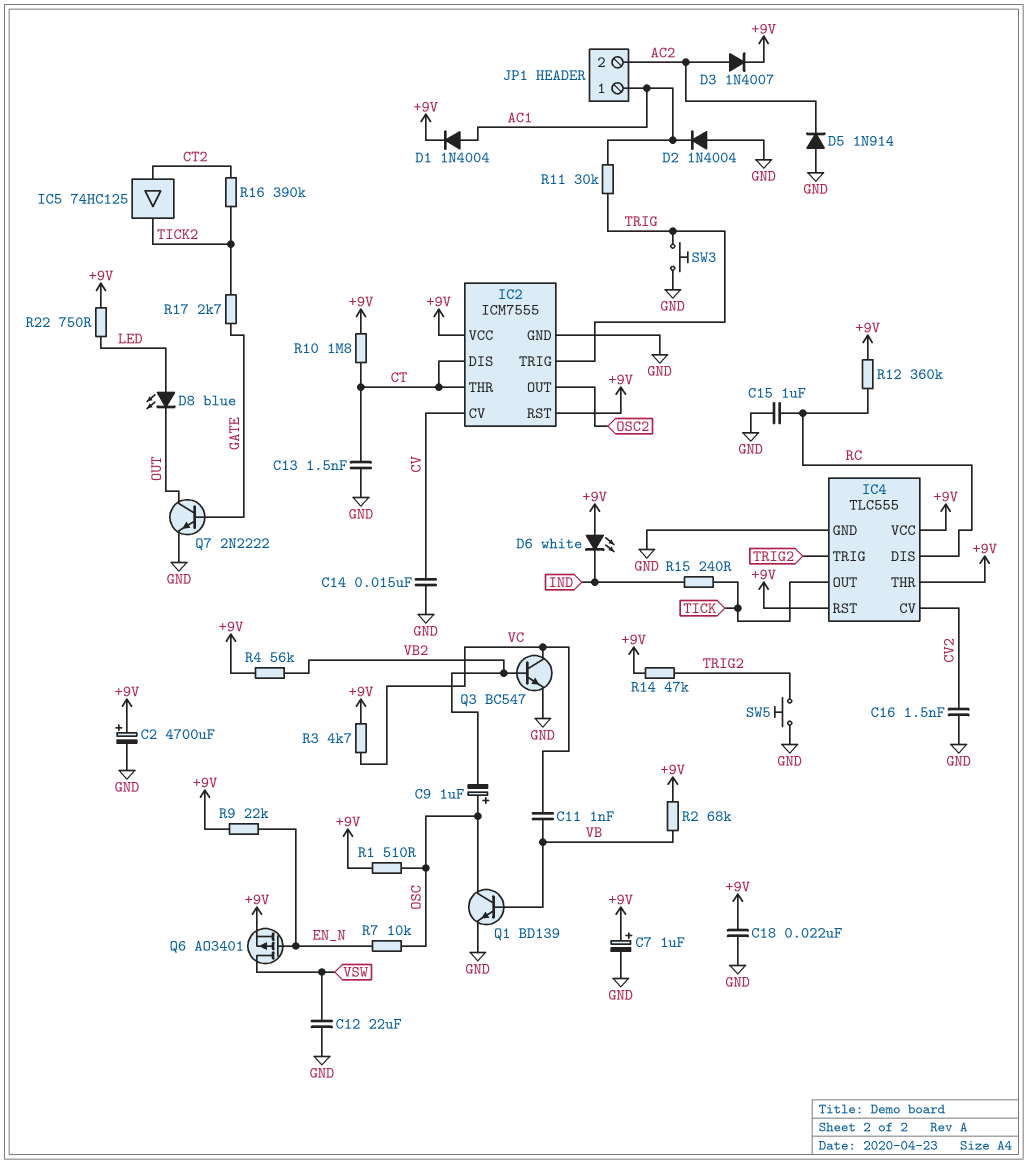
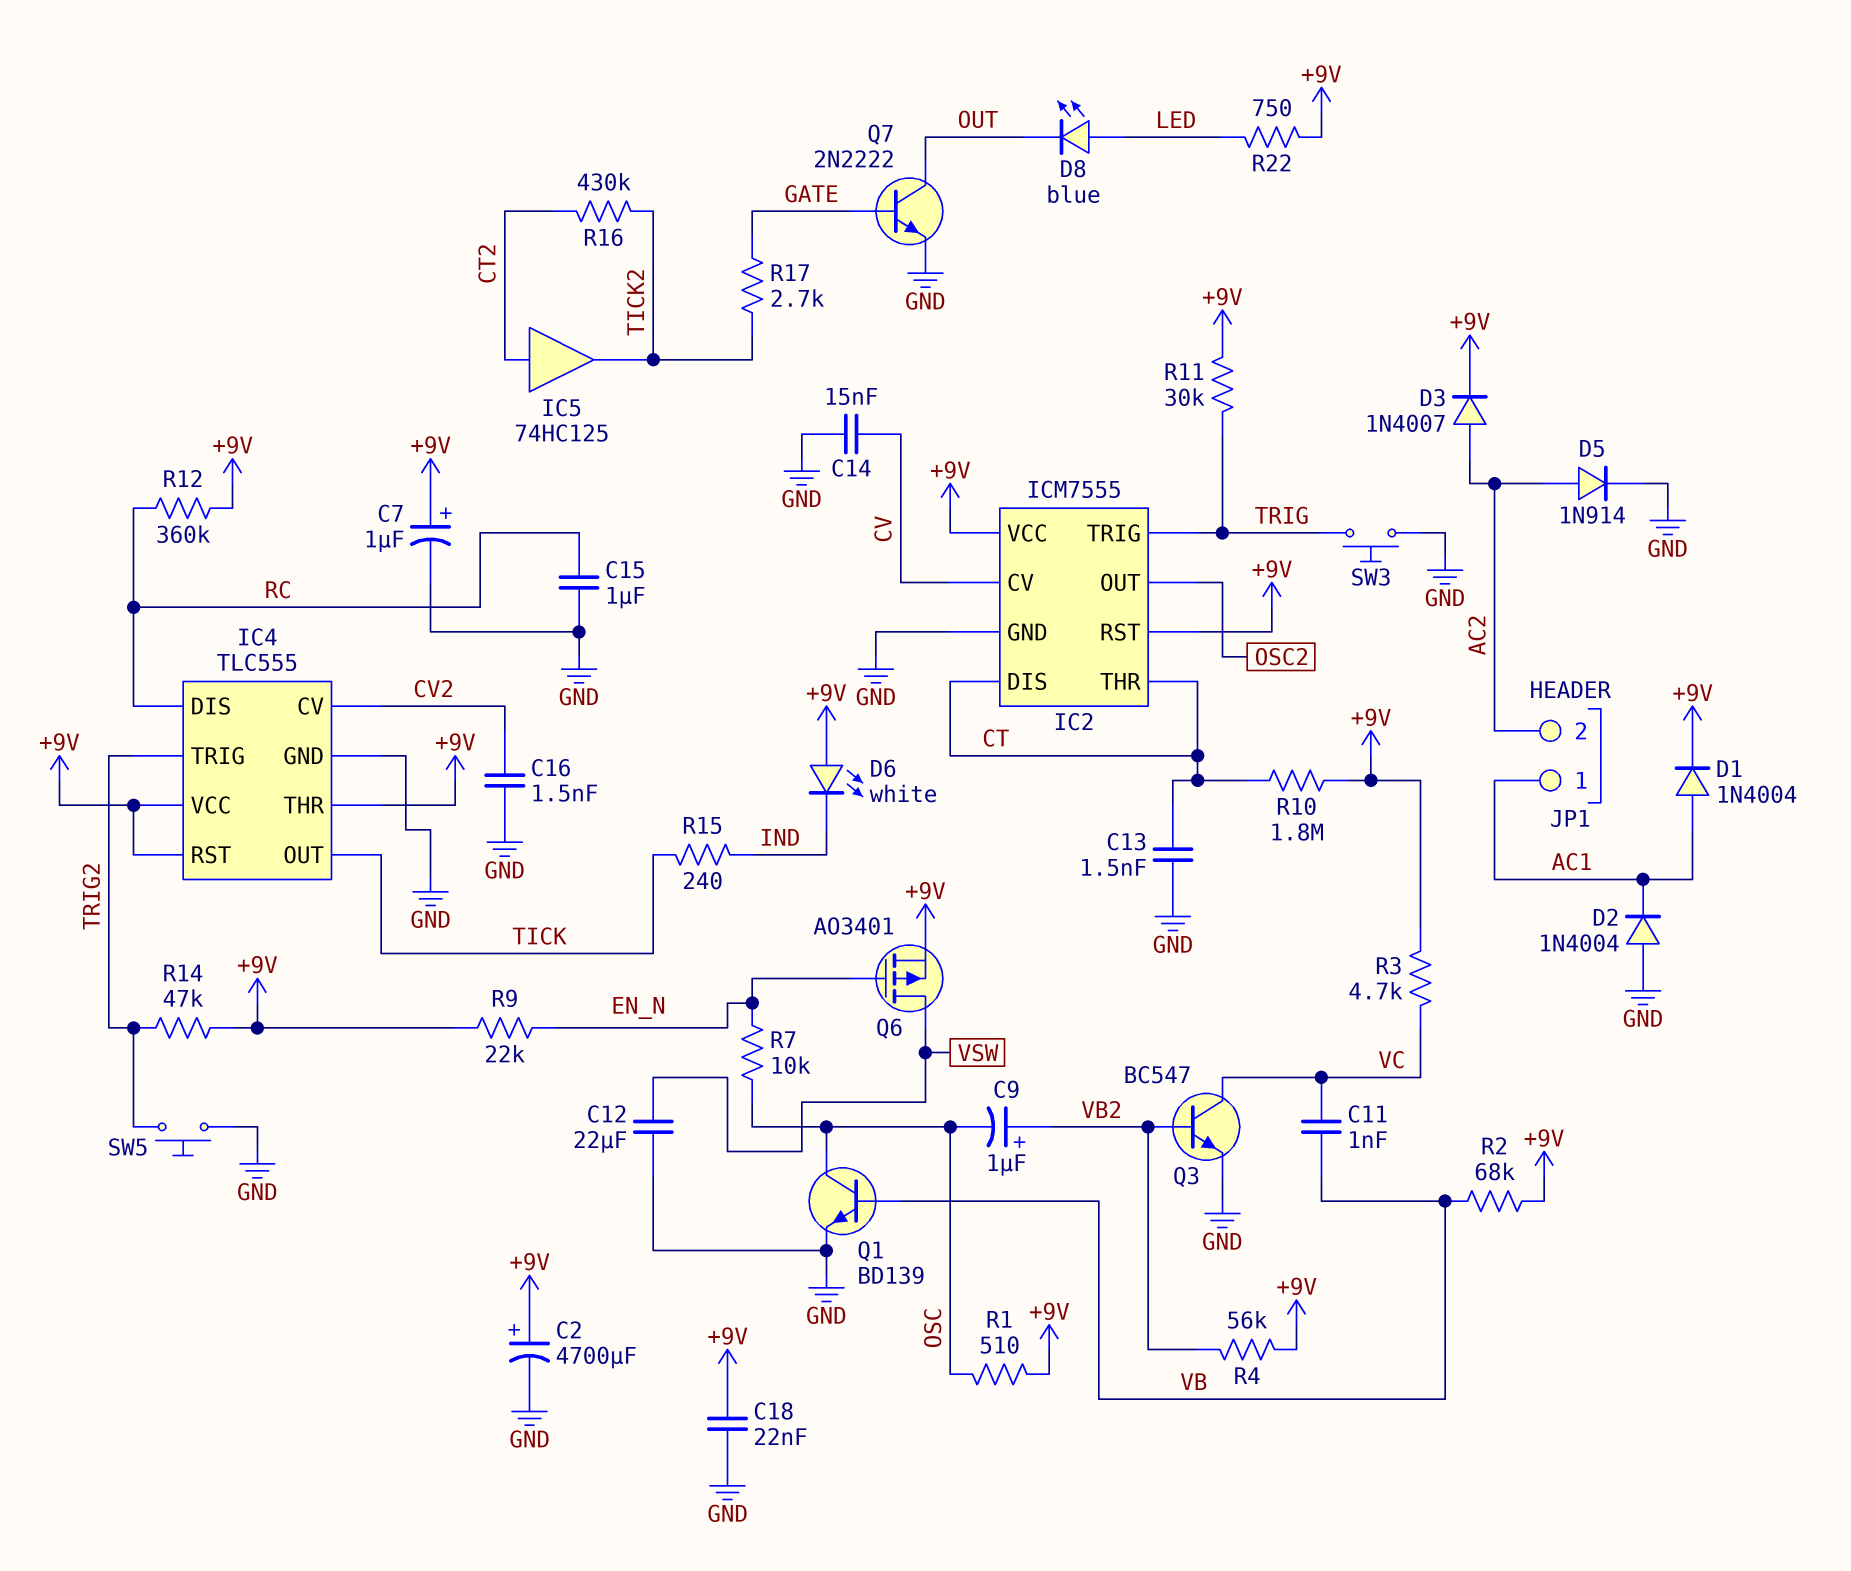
C9: 1uF (plus OSC, minus VB2) -> 1uF (plus VB2, minus OSC)
D5: diode 1N914 (A GND, K AC2) -> diode 1N914 (A AC2, K GND)
R11: 30k (AC1, TRIG) -> 30k (+9V, TRIG)
R16: 390k (CT2, TICK2) -> 430k (CT2, TICK2)

